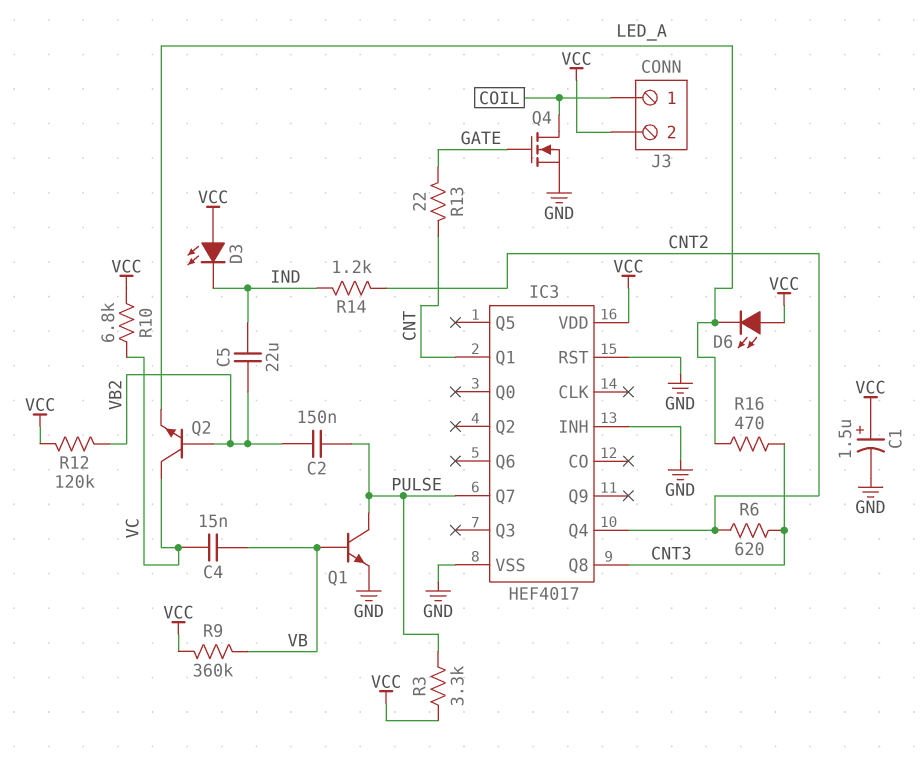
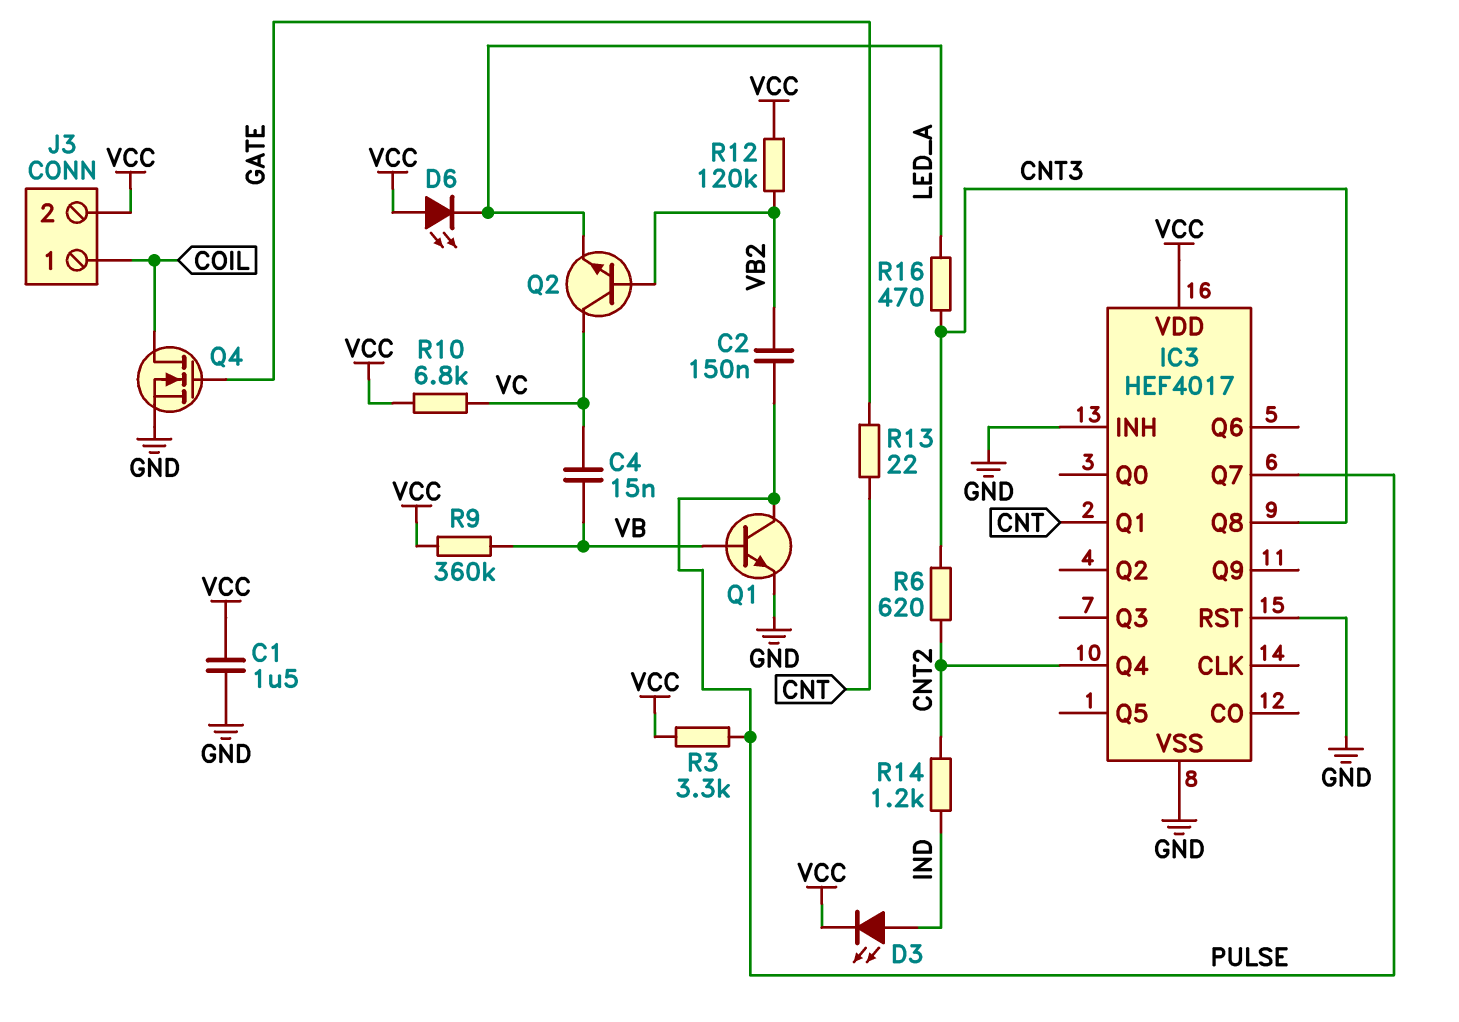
C1: 1.5uF (plus VCC, minus GND) -> 1.5uF (GND, VCC)
C5: 22uF (IND, VB2) -> none
D3: LED (A VCC, K IND) -> LED (A IND, K VCC)

